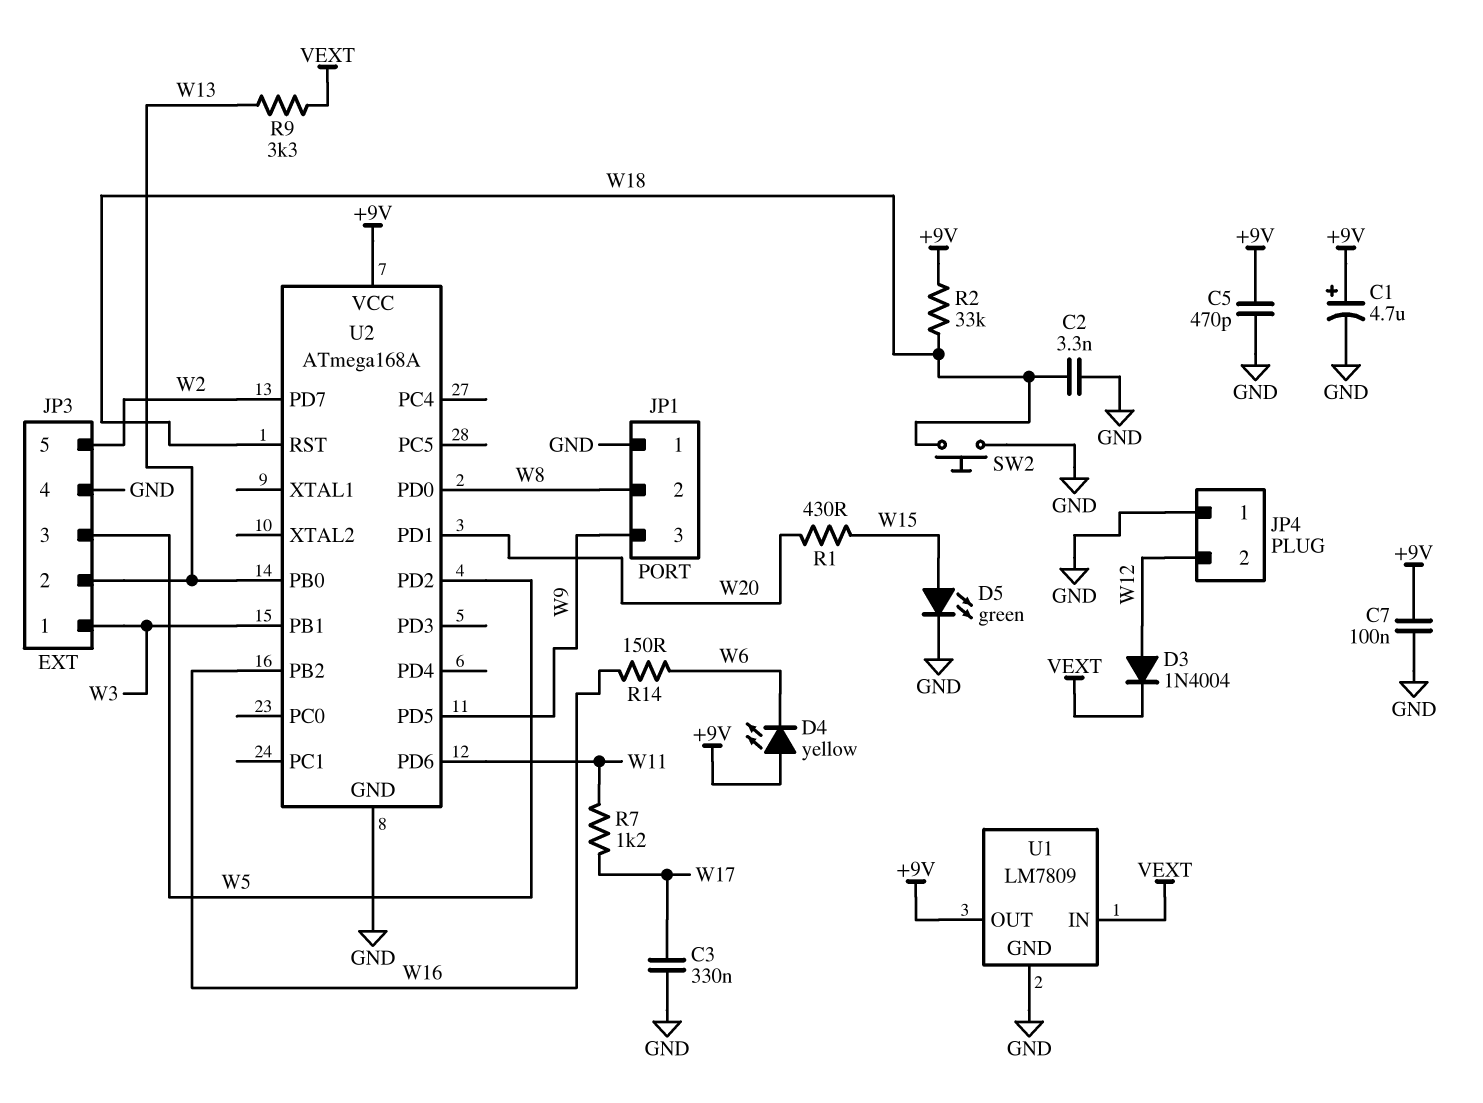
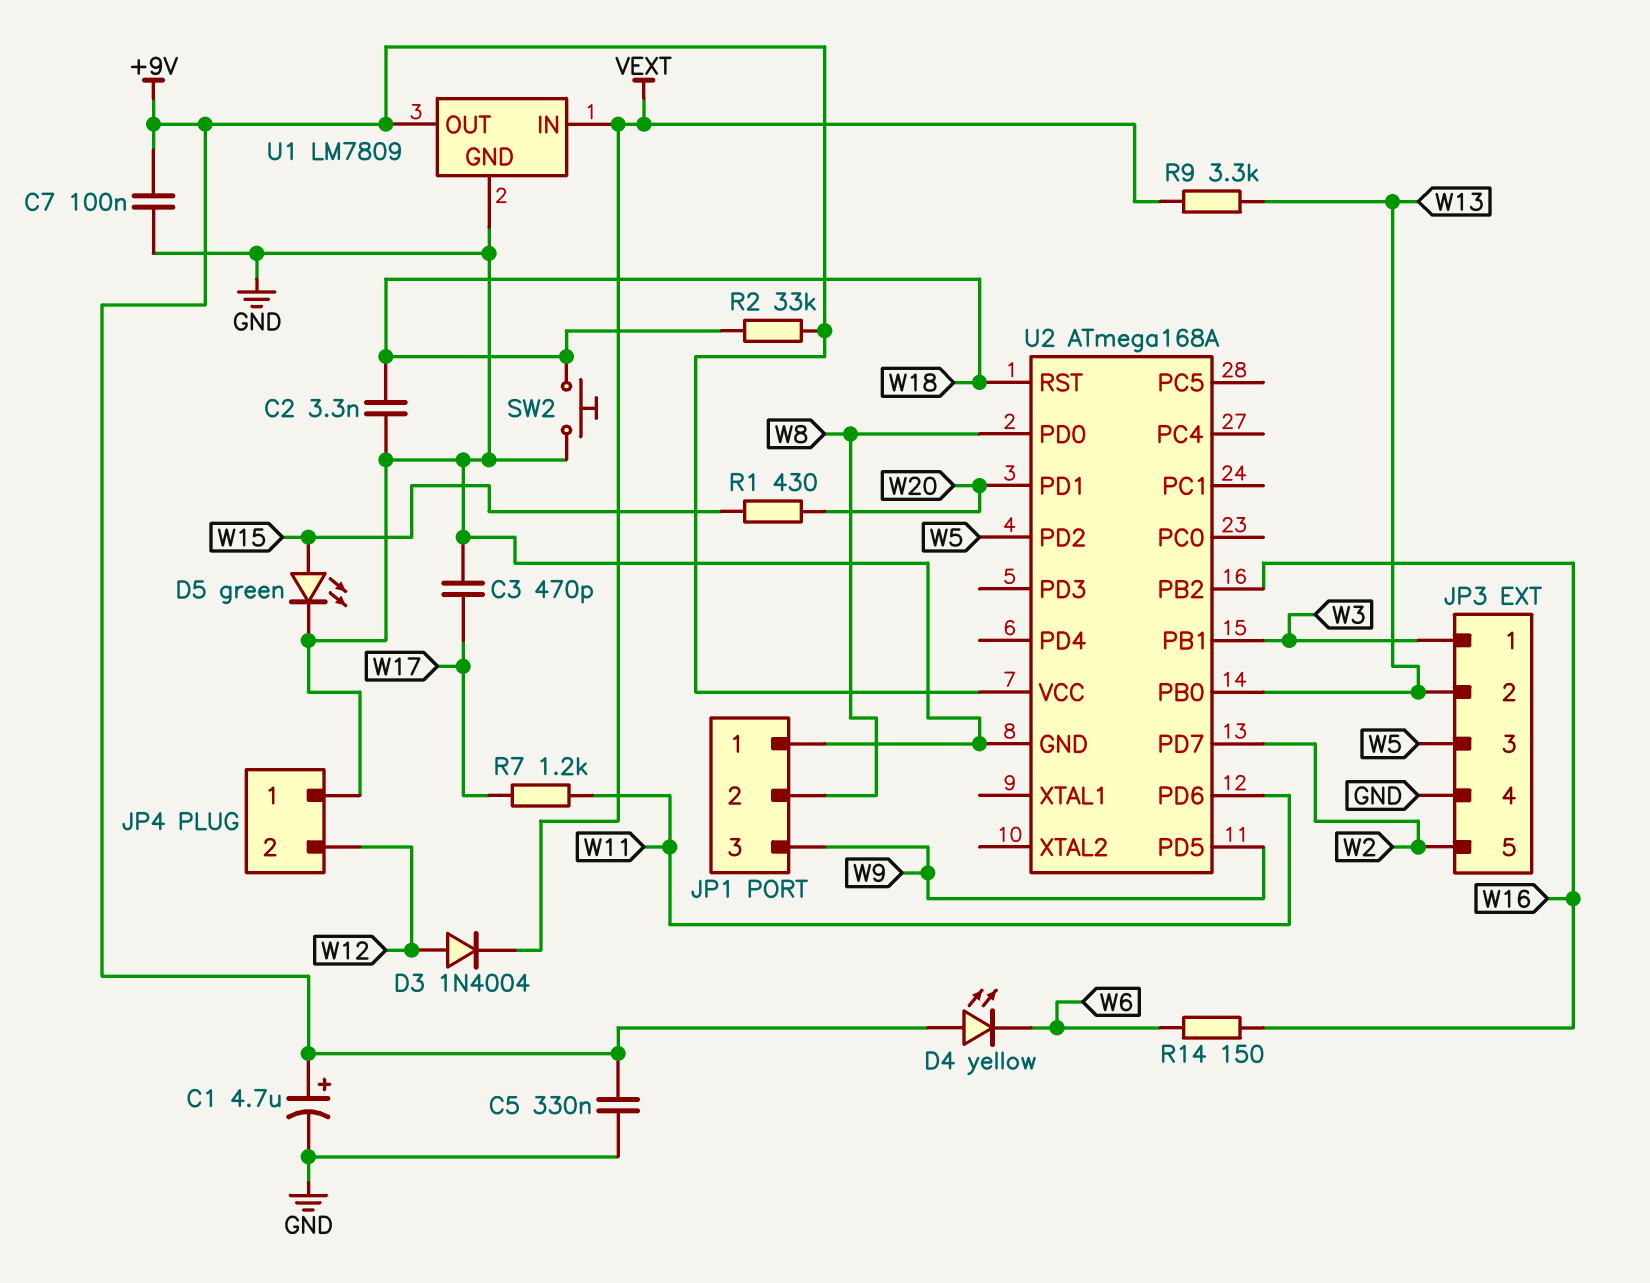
C3: 330nF (GND, W17) -> 470pF (GND, W17)
C5: 470pF (+9V, GND) -> 330nF (+9V, GND)

